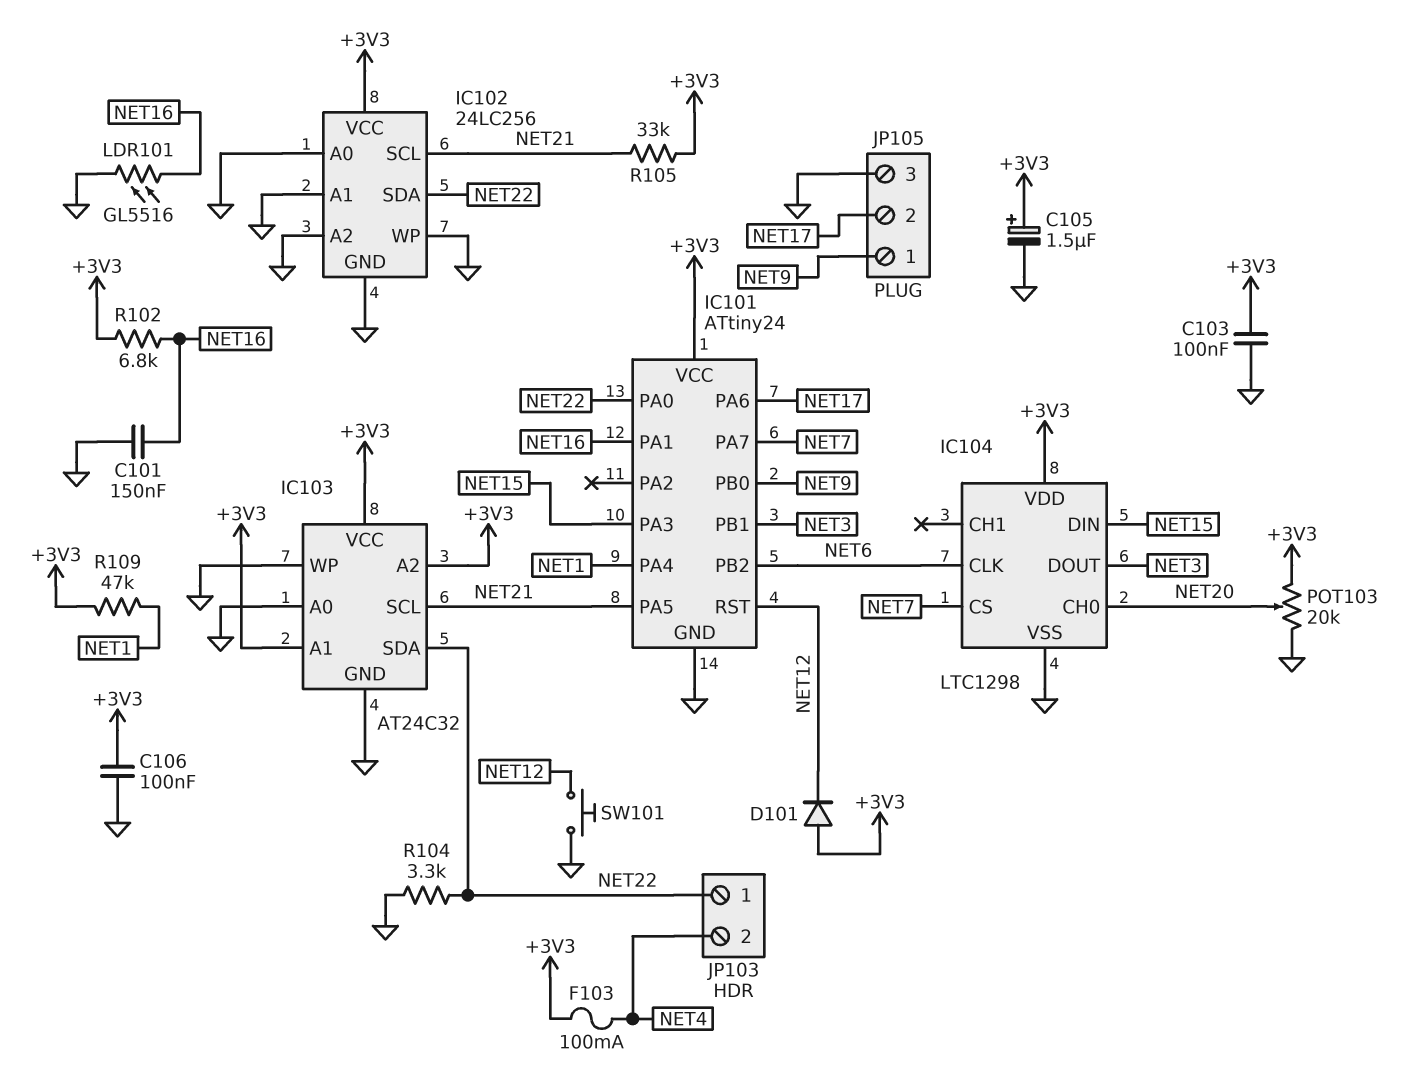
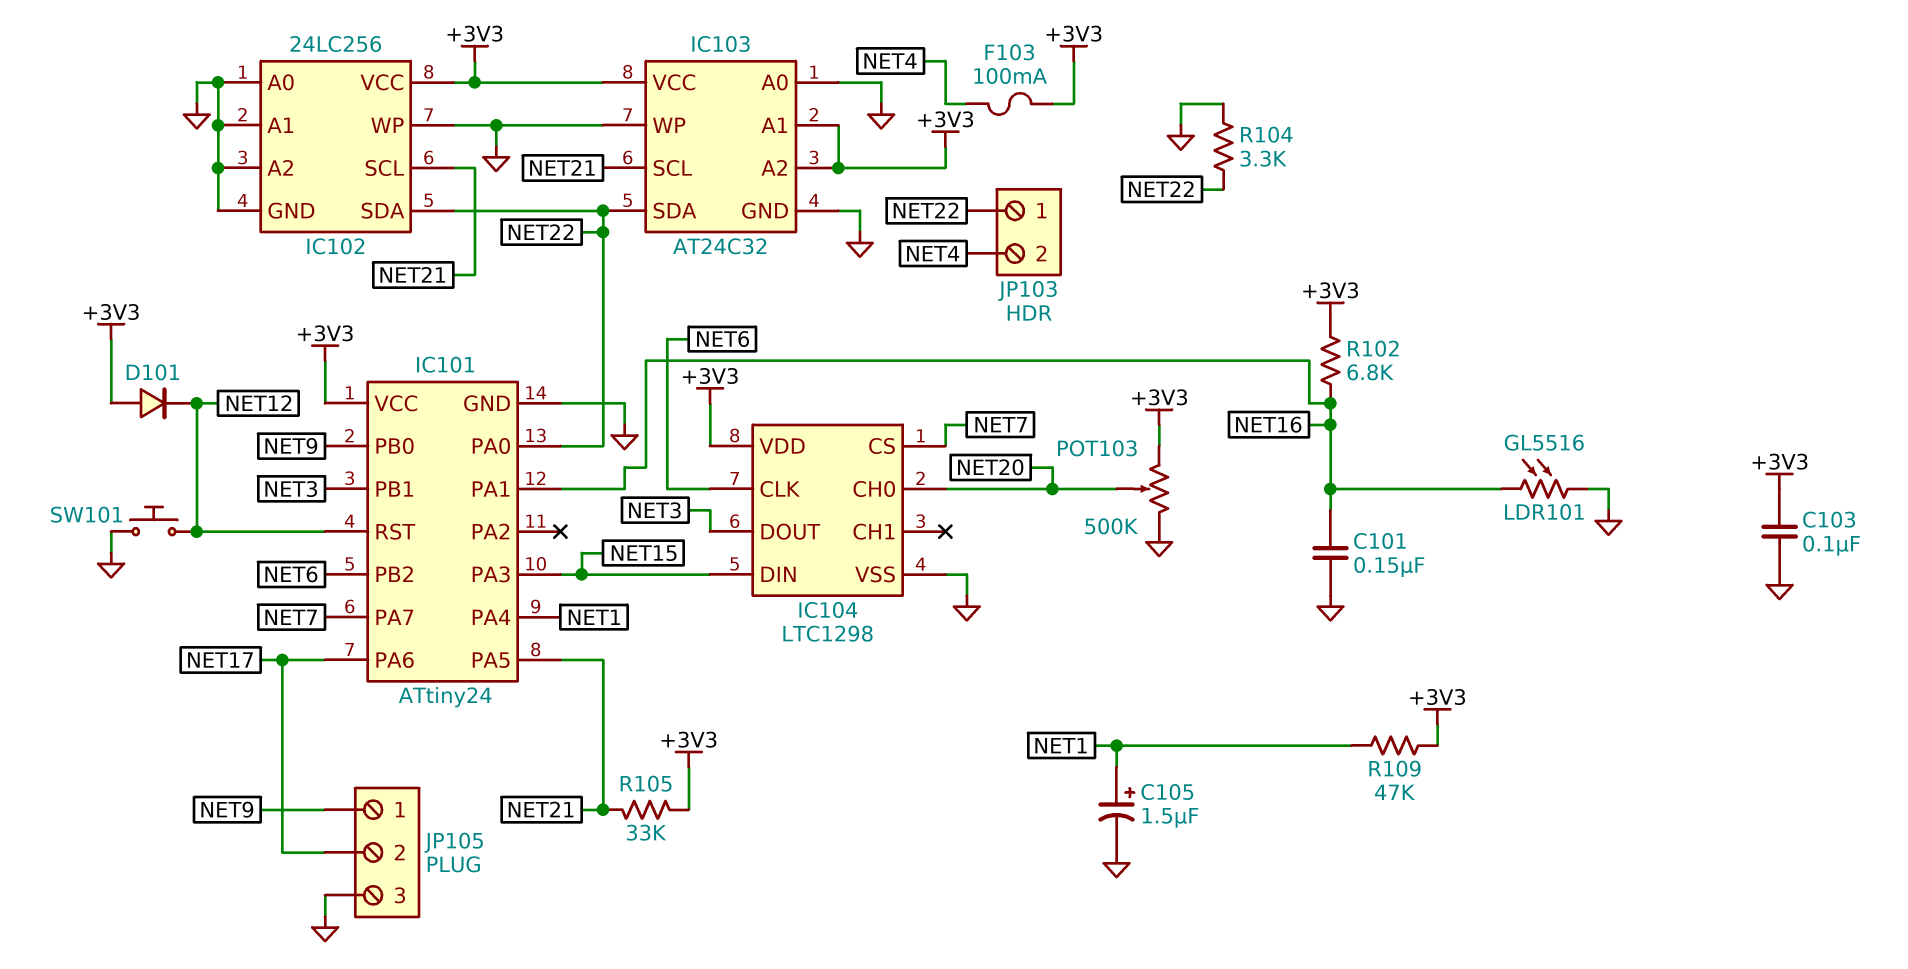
C105: 1.5uF (plus +3V3, minus GND) -> 1.5uF (plus NET1, minus GND)
C106: 100nF (+3V3, GND) -> none
POT103: 20k (+3V3, GND, wiper NET20) -> 500k (+3V3, GND, wiper NET20)

